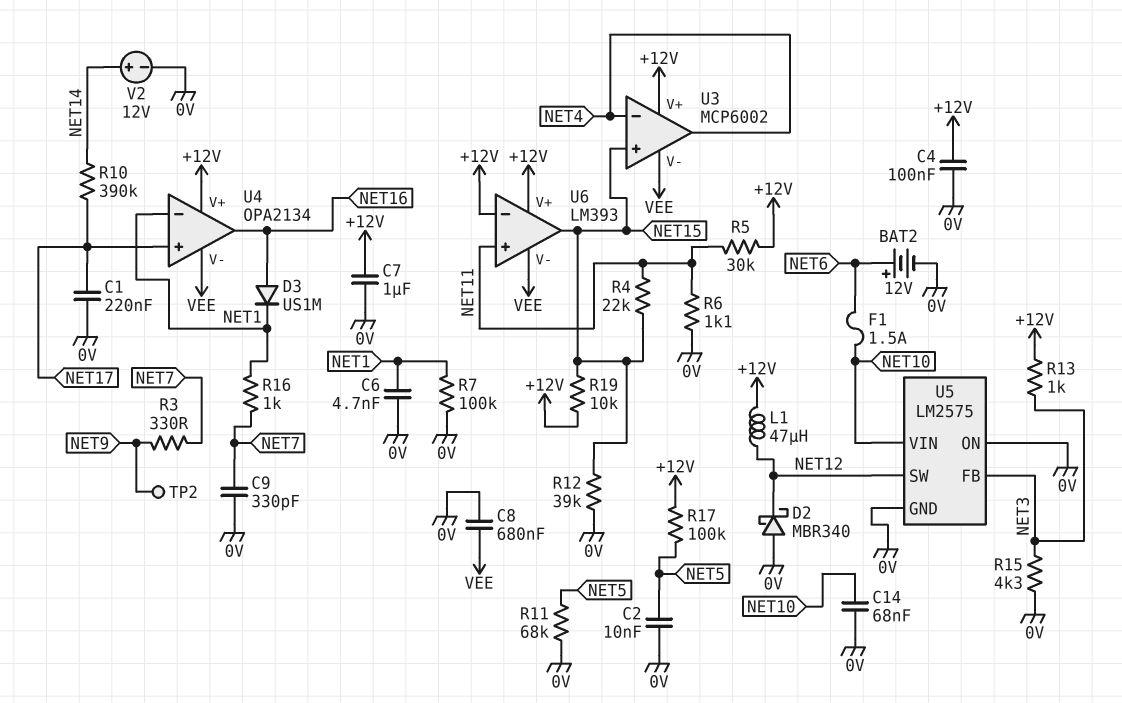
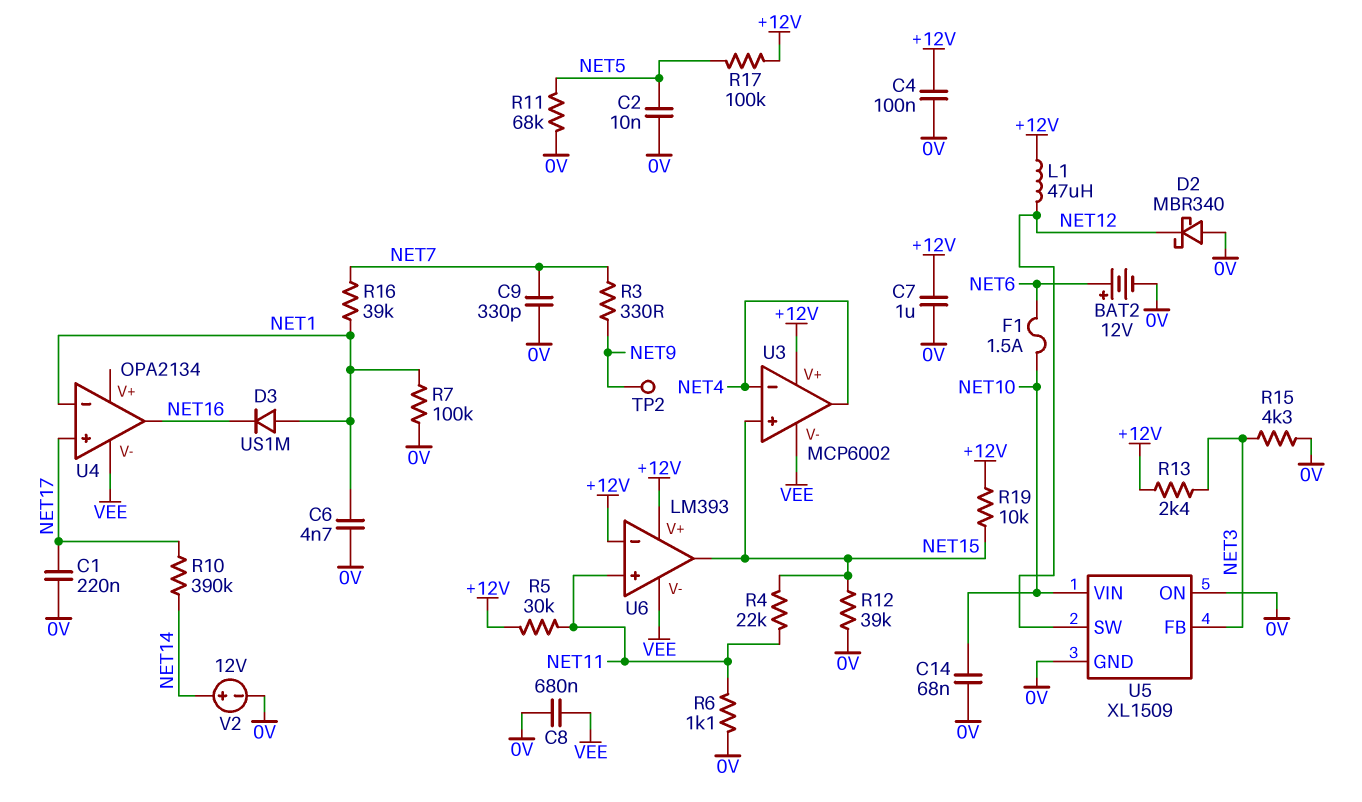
D3: diode US1M (A NET16, K NET1) -> diode US1M (A NET1, K NET16)
R13: 1k (+12V, NET3) -> 2.4k (+12V, NET3)
R16: 1k (NET1, NET7) -> 39k (NET1, NET7)
U4 pin V+: +12V -> none
U5: LM2575 -> XL1509

